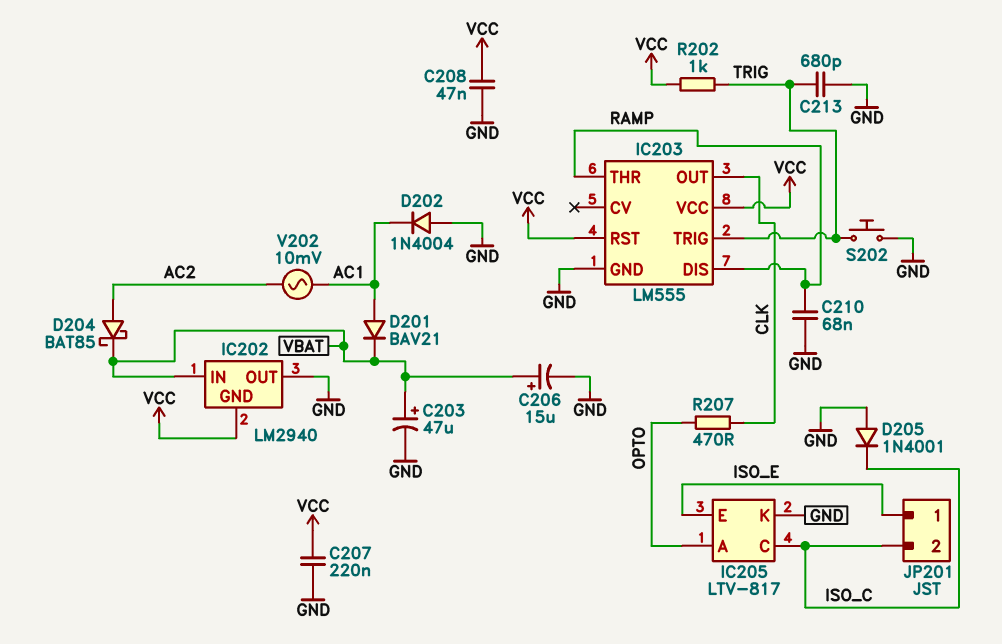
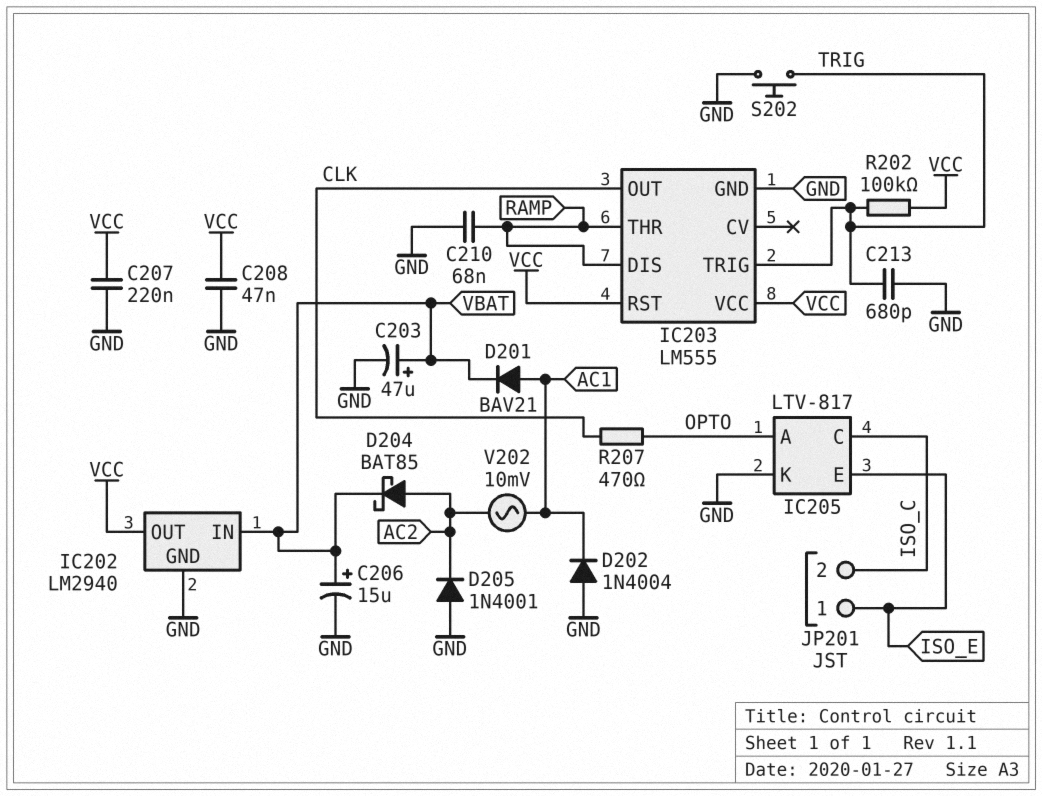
D205: diode 1N4001 (A GND, K ISO_C) -> diode 1N4001 (A GND, K AC2)
IC202 pin GND: VCC -> GND
IC202 pin OUT: GND -> VCC
R202: 1k (TRIG, VCC) -> 100k (TRIG, VCC)

